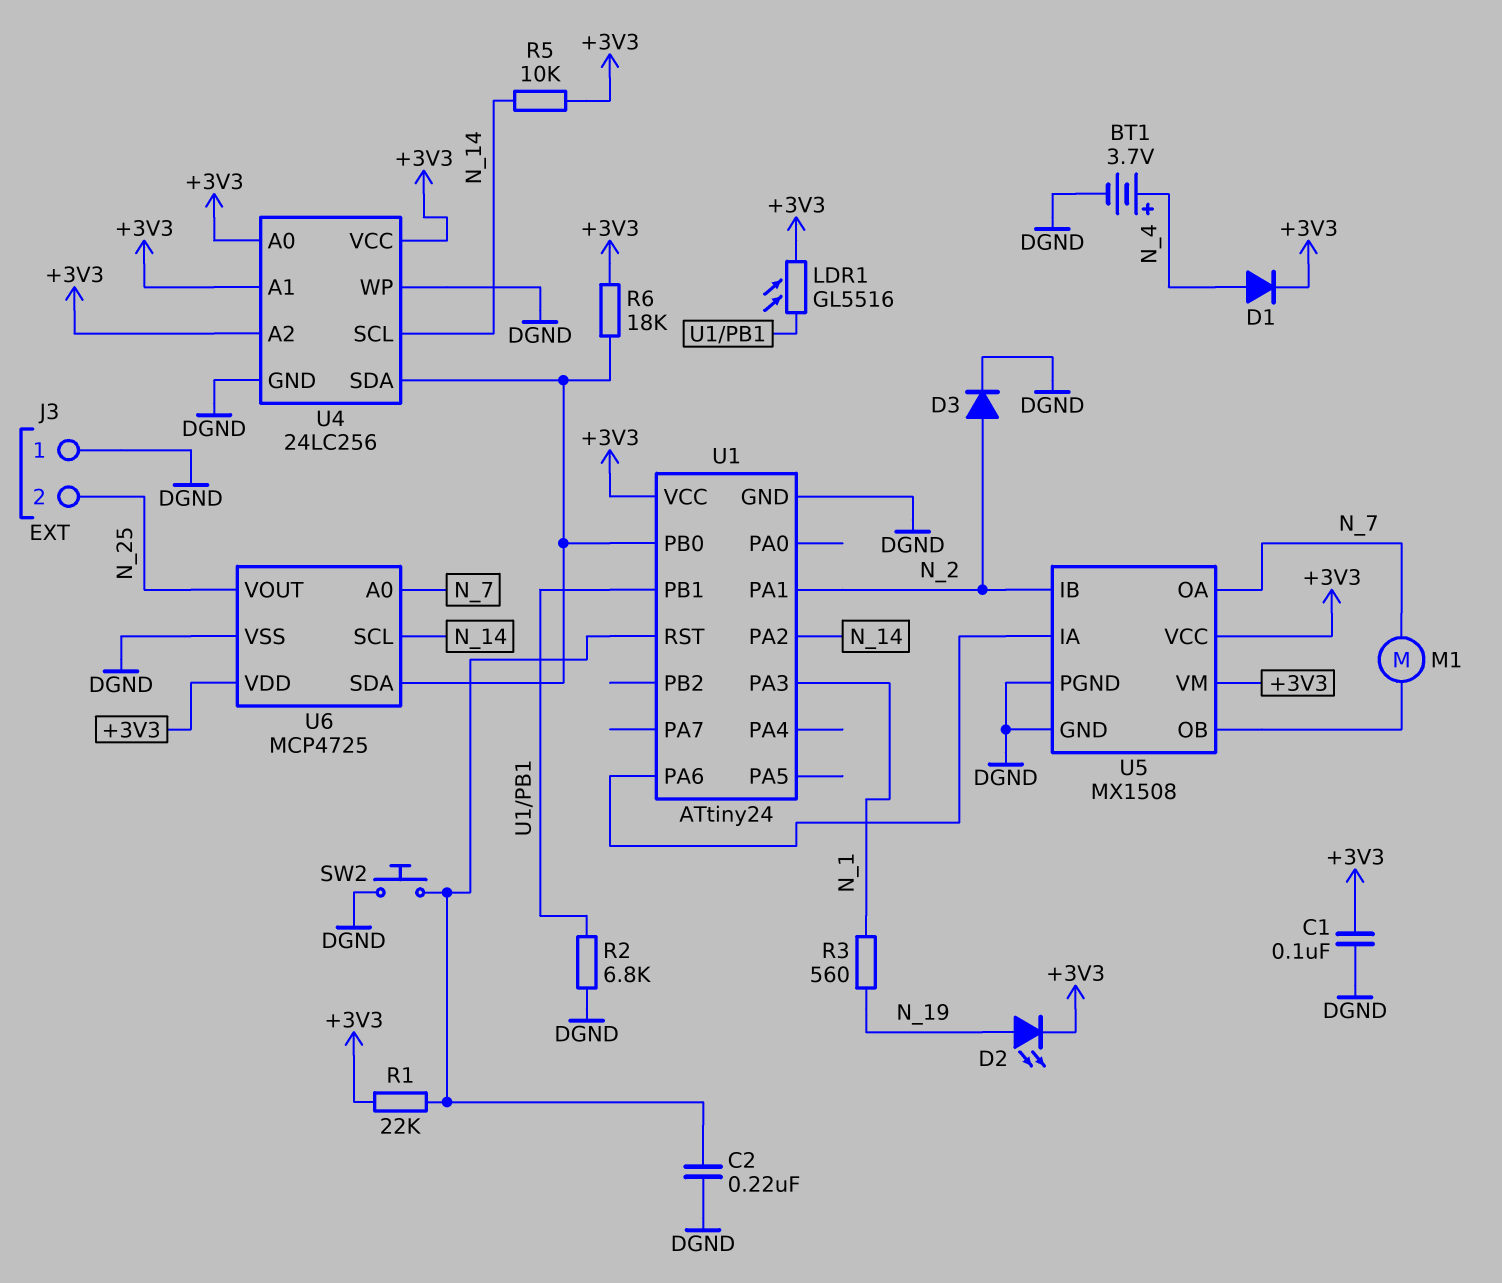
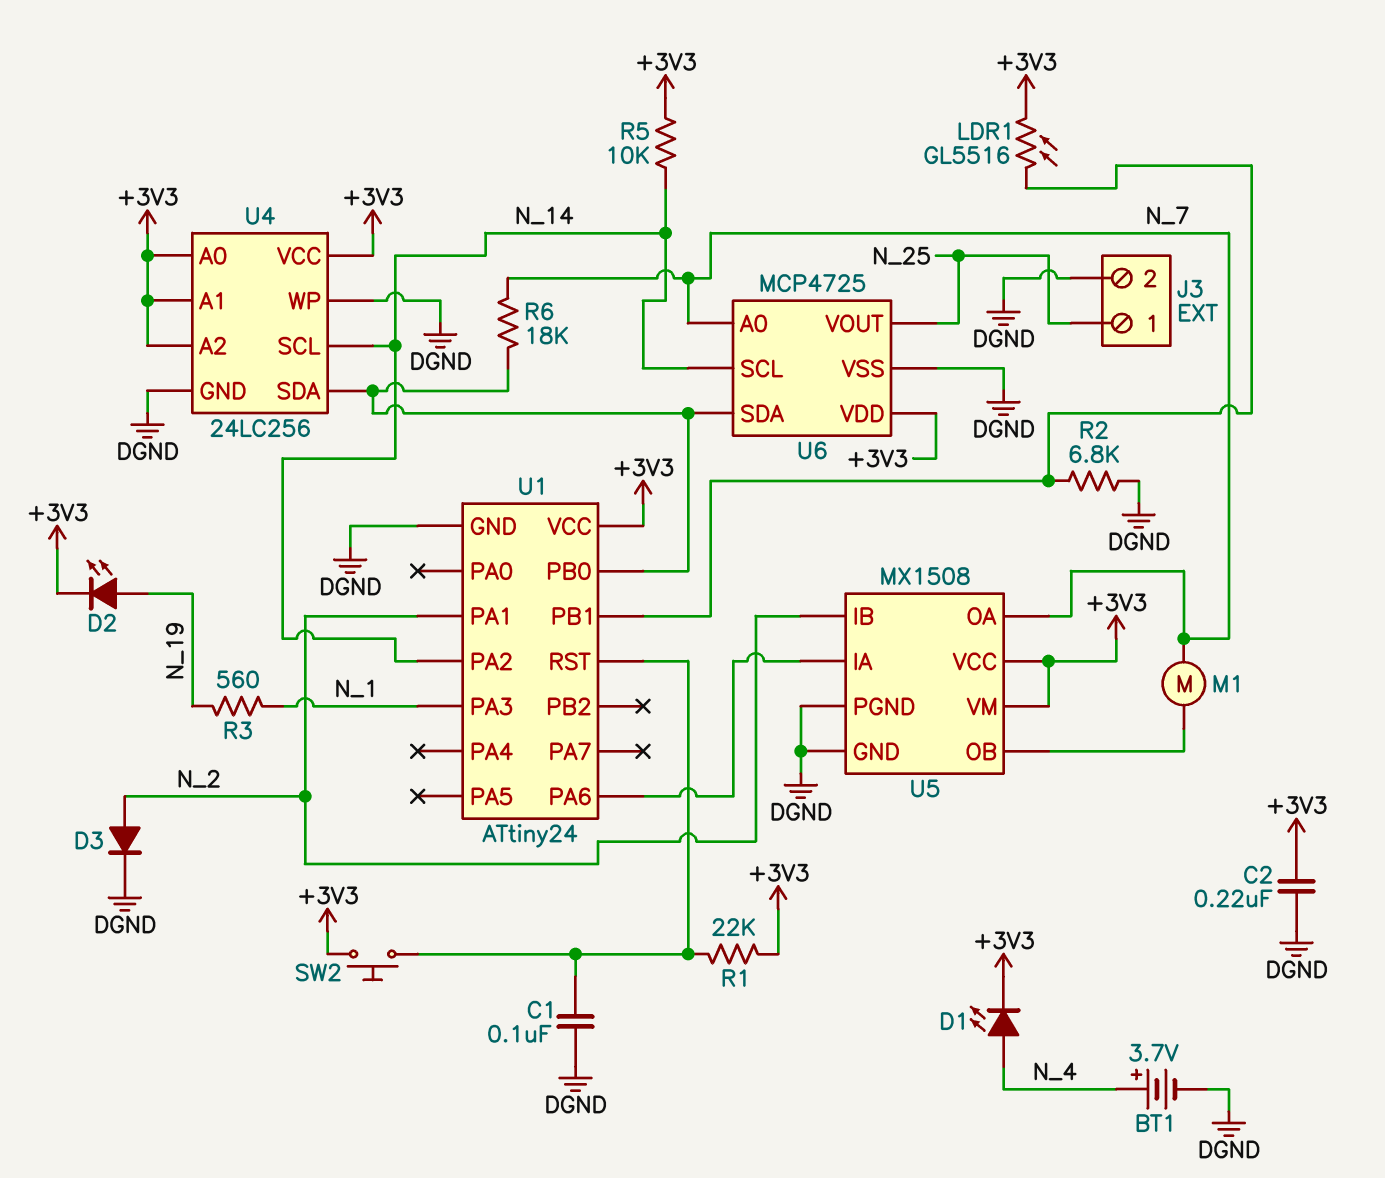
C1: 100nF (+3V3, DGND) -> 100nF (DGND, U1/RST)
C2: 220nF (DGND, U1/RST) -> 220nF (+3V3, DGND)
D1: diode (A N_4, K +3V3) -> LED (A N_4, K +3V3)
J3 pin 1: DGND -> N_25
J3 pin 2: N_25 -> DGND
R6: 18k (+3V3, U1/PB0) -> 18k (N_7, U1/PB0)
SW2: button (DGND, U1/RST) -> button (+3V3, U1/RST)

